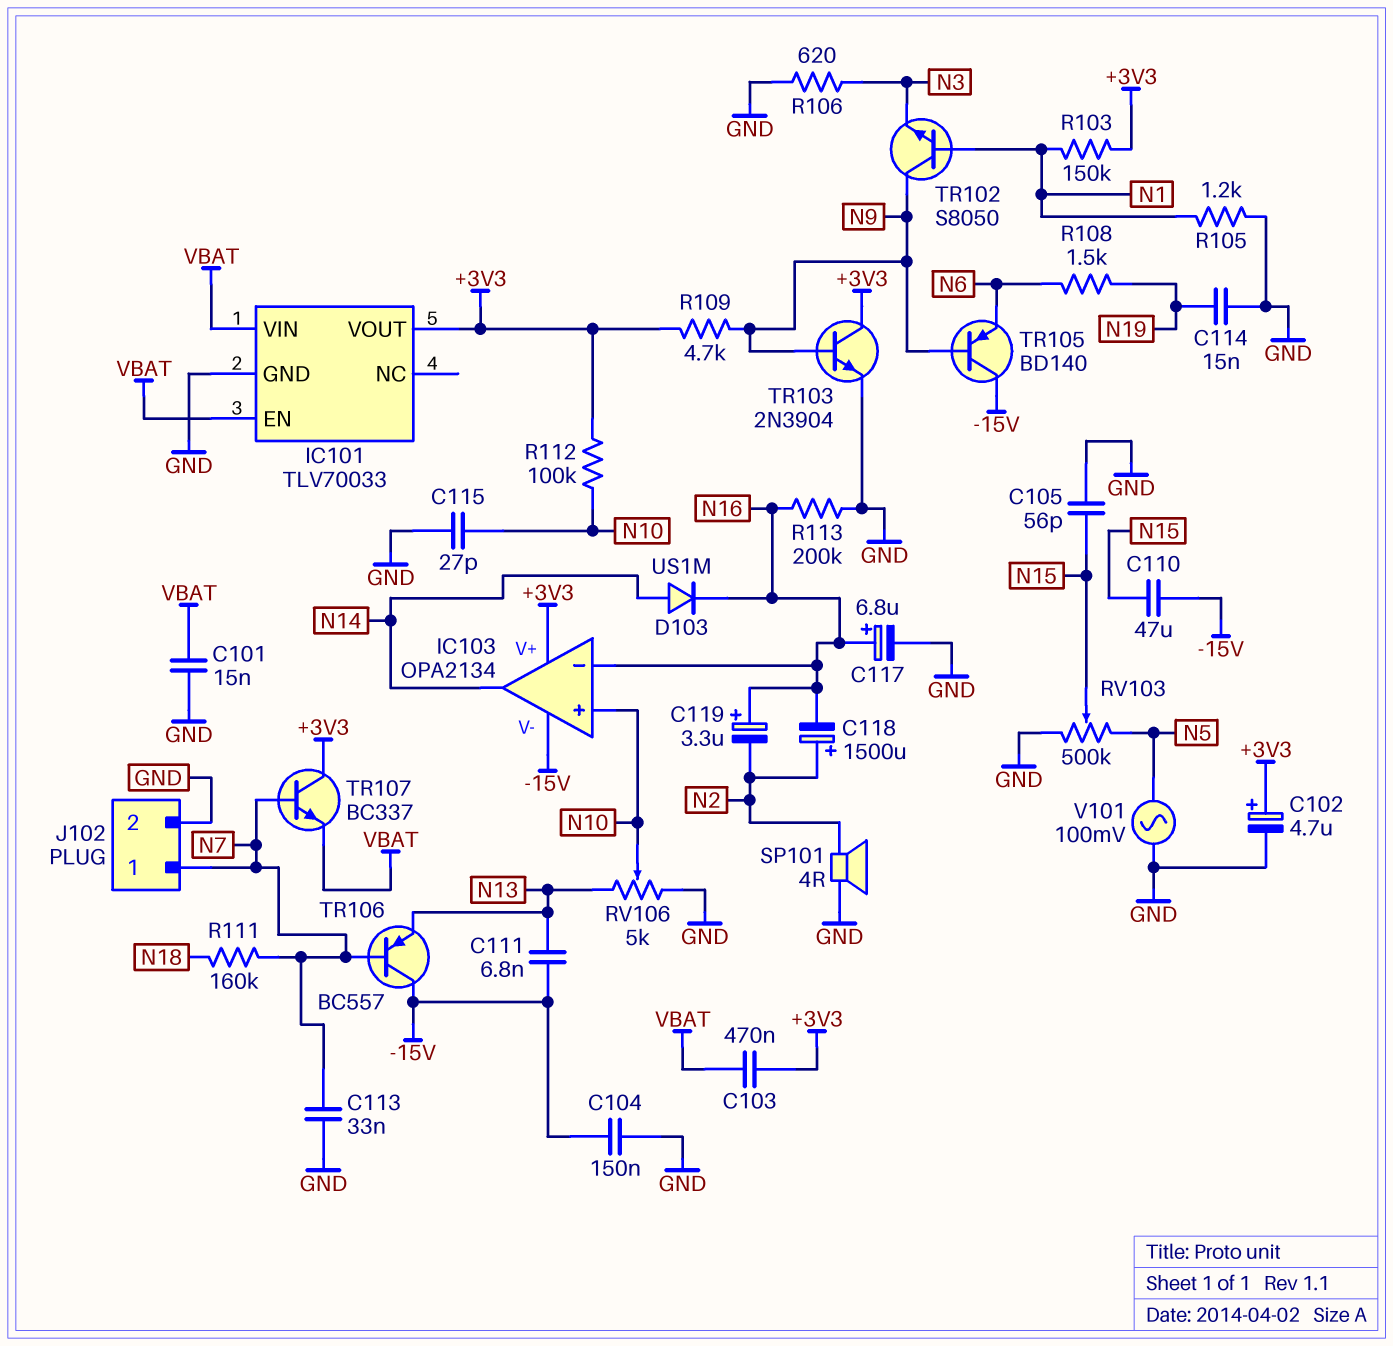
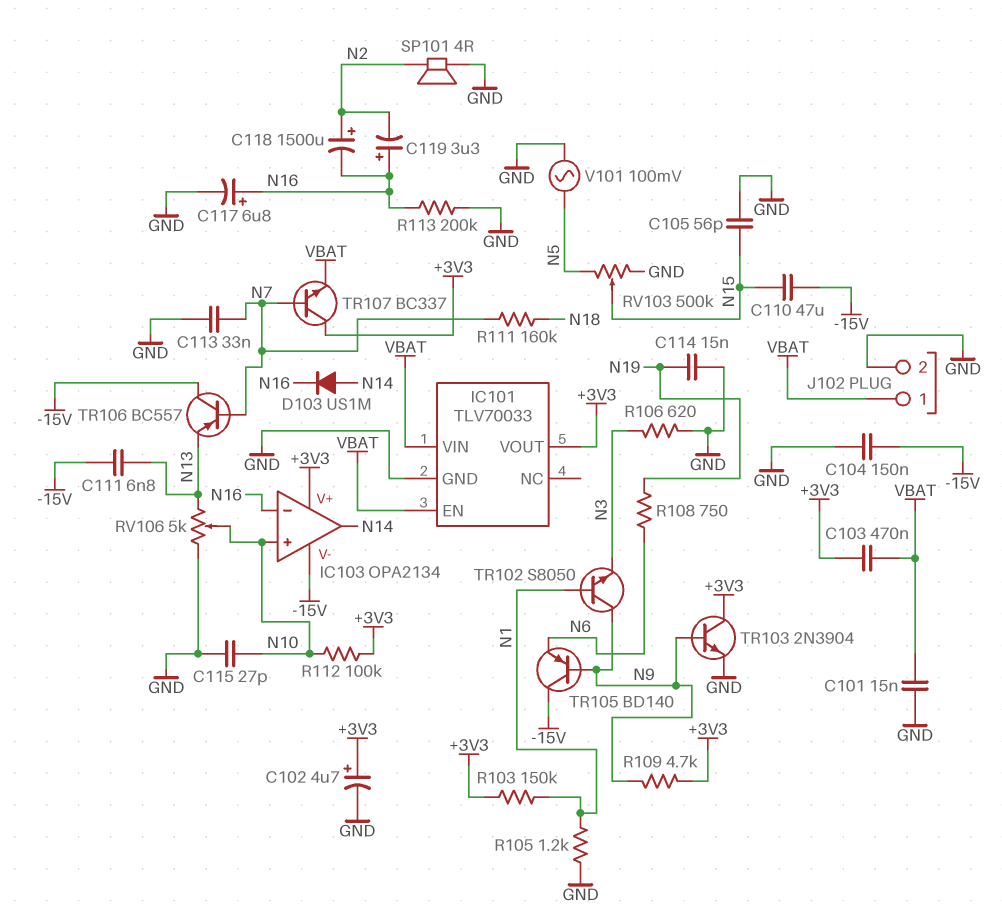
J102 pin 1: N7 -> VBAT
R108: 1.5k (N6, N19) -> 750 (N6, N19)

